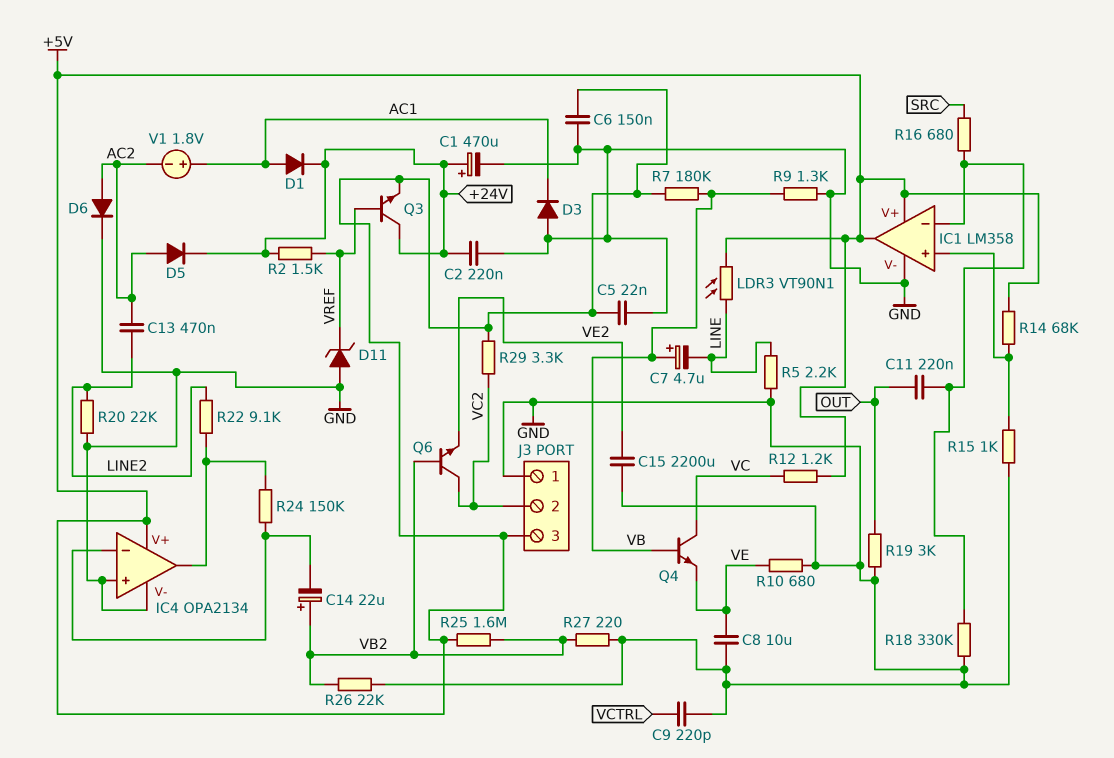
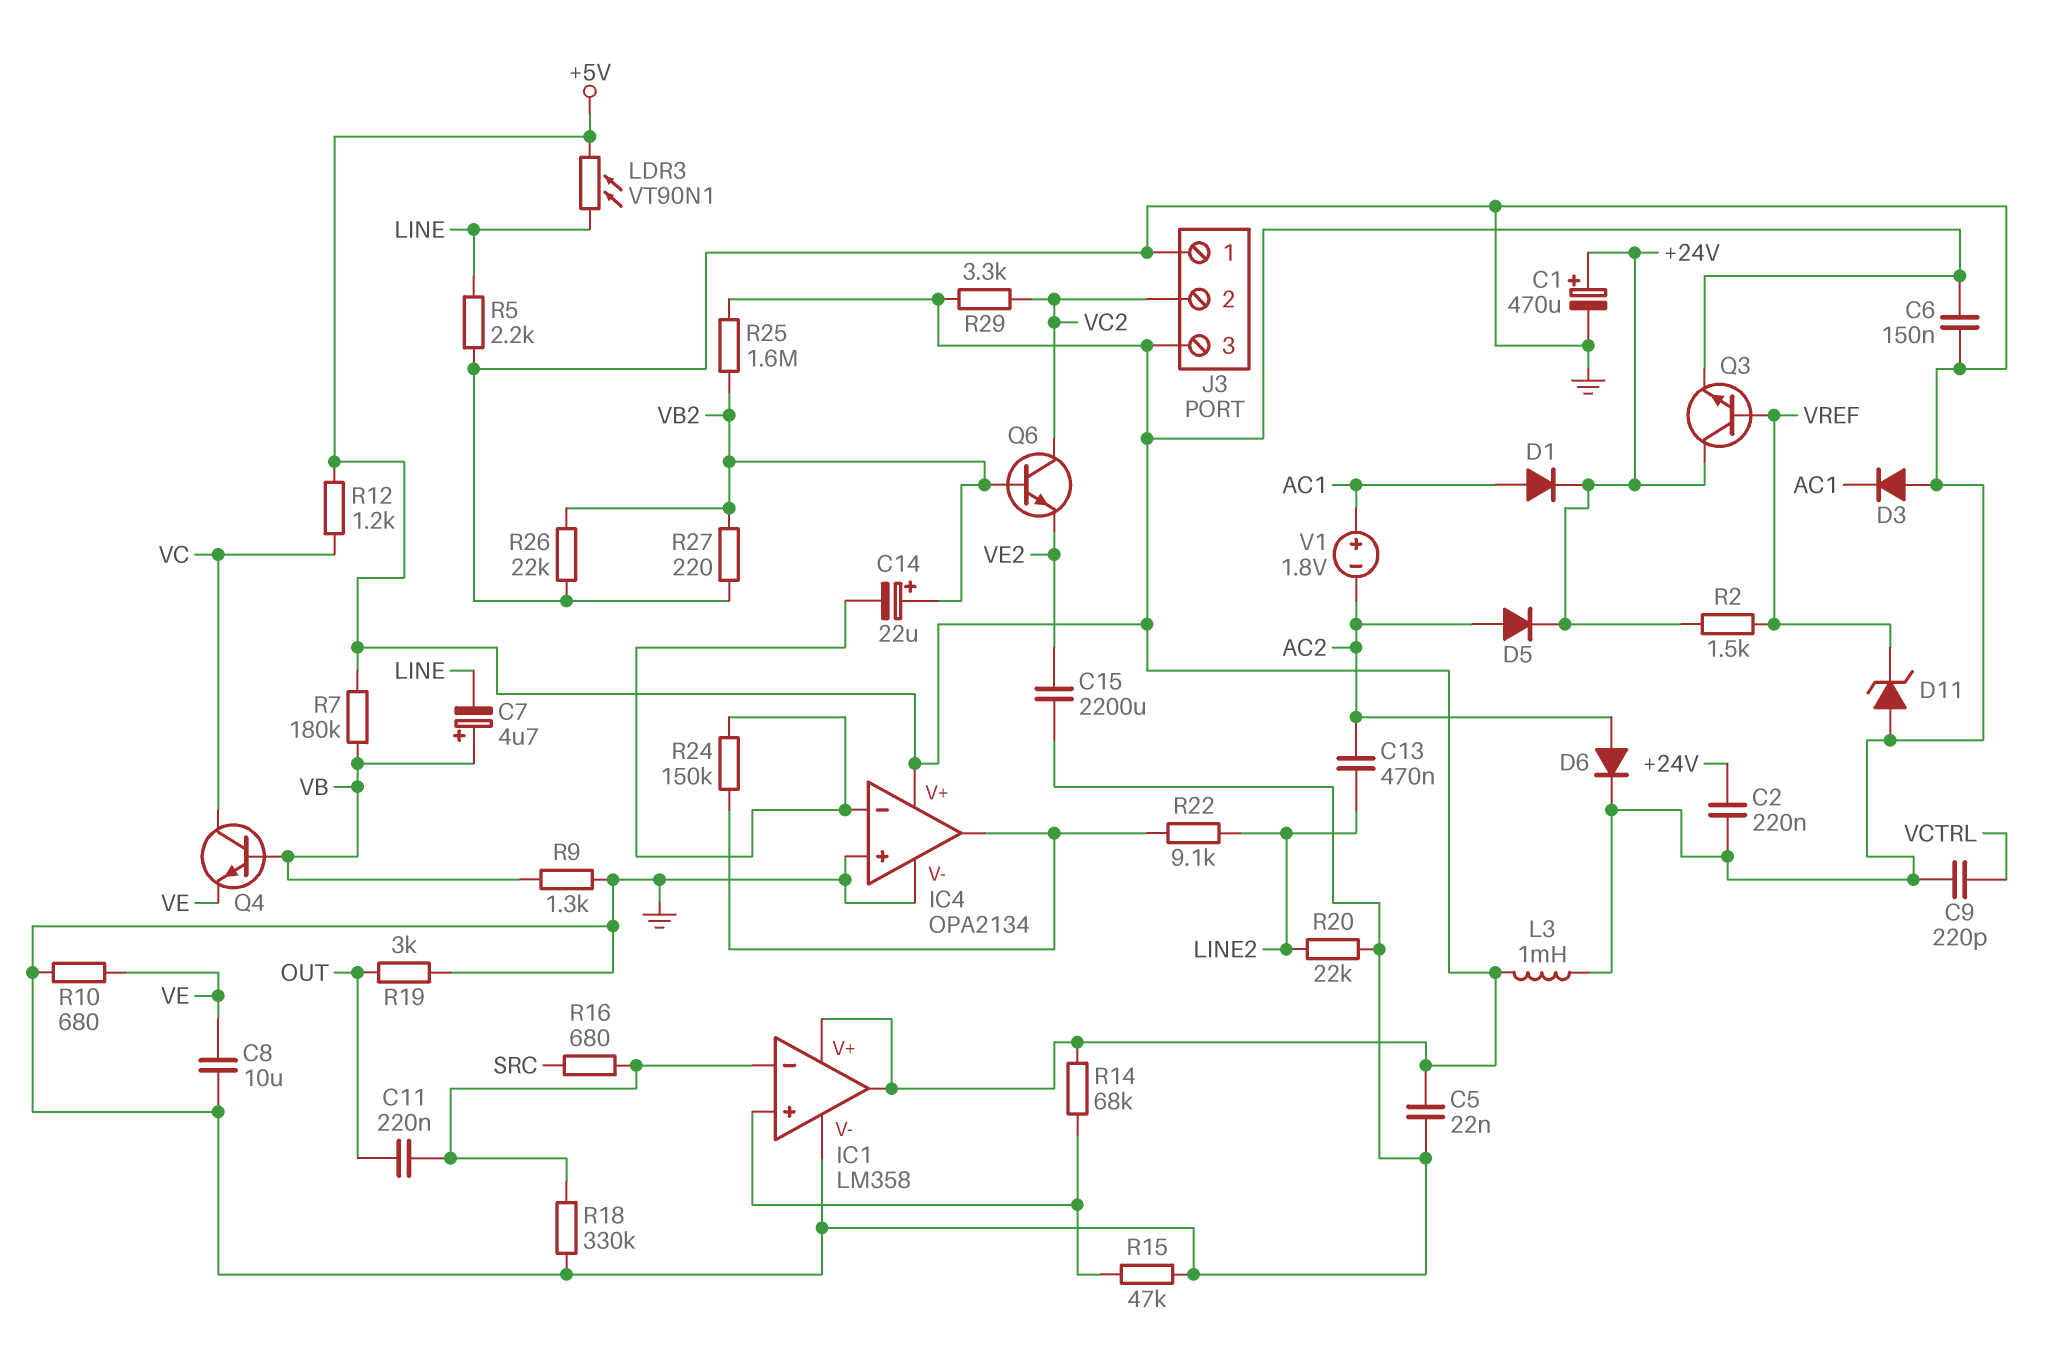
L3: none -> 1mH (+5V, GND)
R15: 1k (GND, IC1/in+) -> 47k (GND, IC1/in+)

